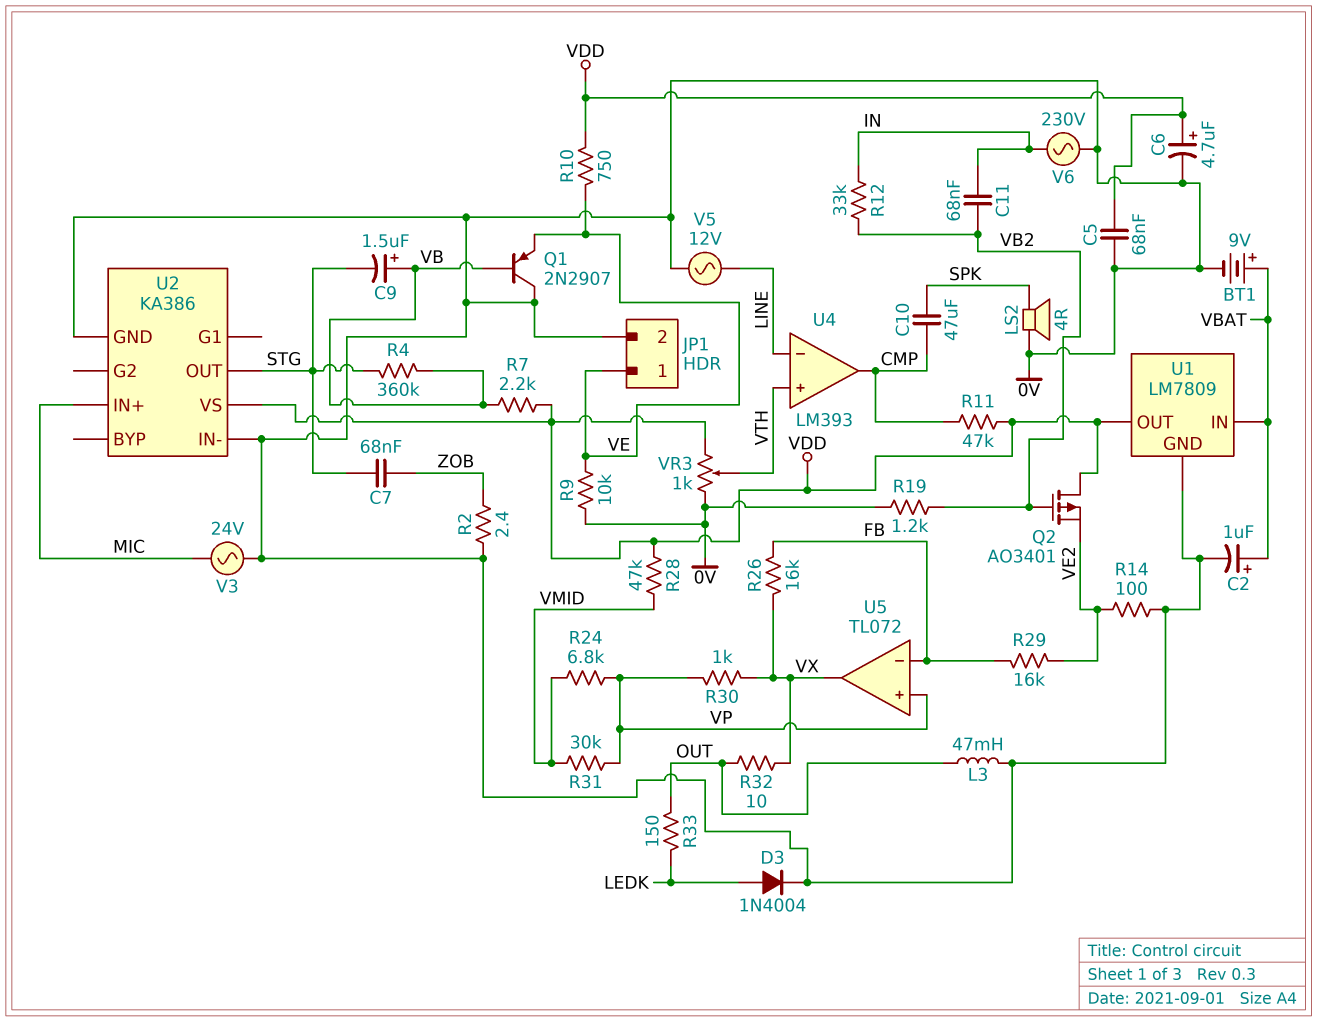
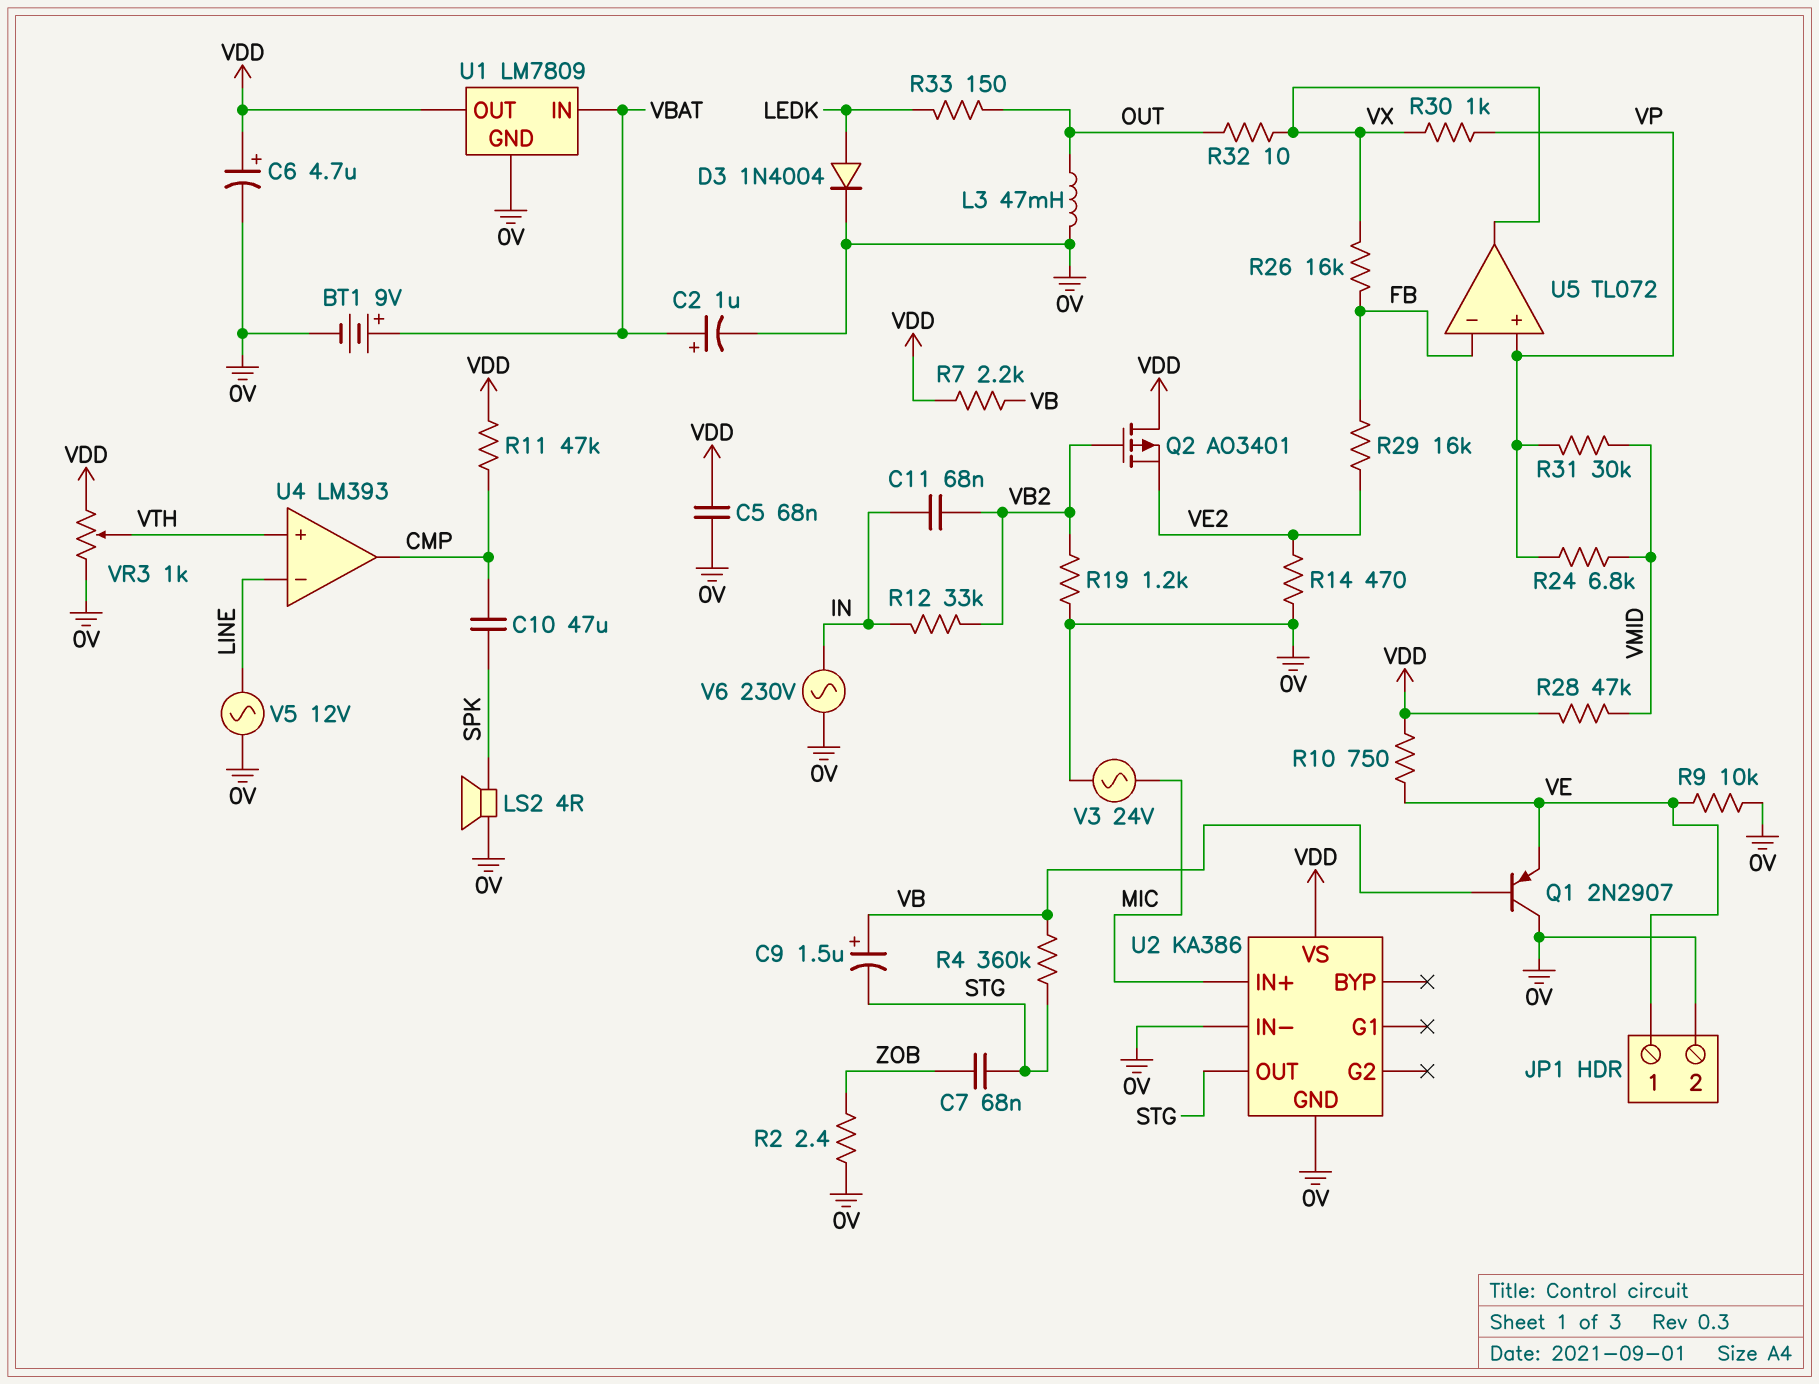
R14: 100 (0V, VE2) -> 470 (0V, VE2)

